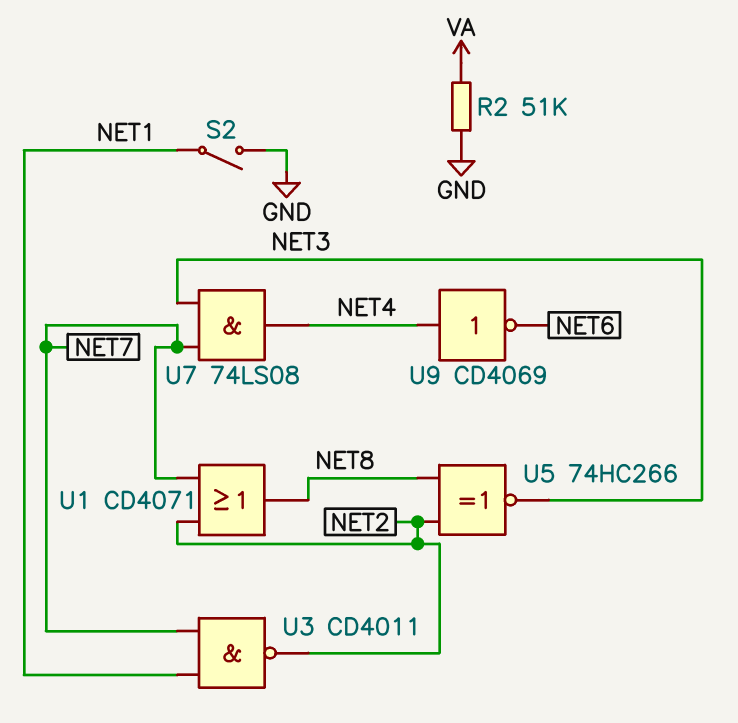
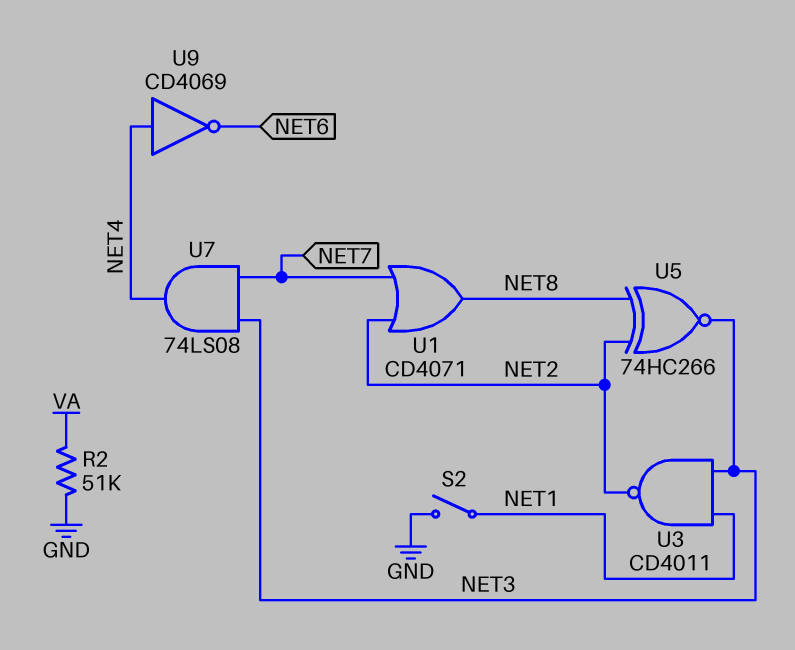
U3: NAND CD4011 (in NET1, in NET7, out NET2) -> NAND CD4011 (in NET1, in NET3, out NET2)

